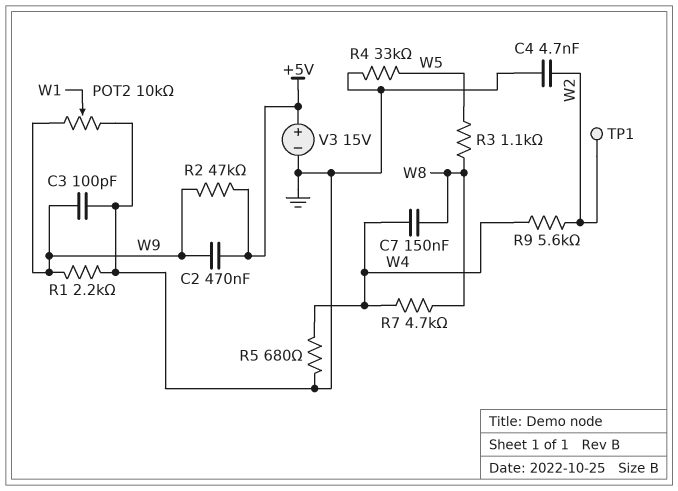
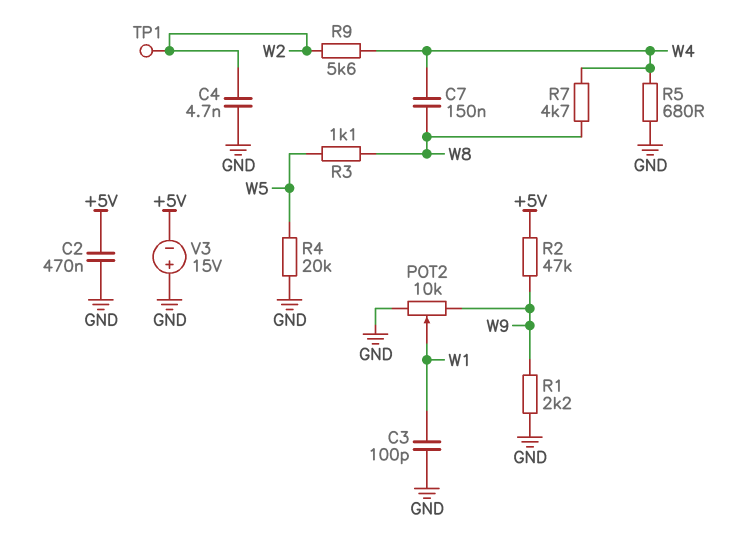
C2: 470nF (+5V, W9) -> 470nF (+5V, GND)
C3: 100pF (GND, W9) -> 100pF (GND, W1)
R4: 33k (GND, W5) -> 20k (GND, W5)
V3: 15V (plus +5V, minus GND) -> 15V (plus GND, minus +5V)

